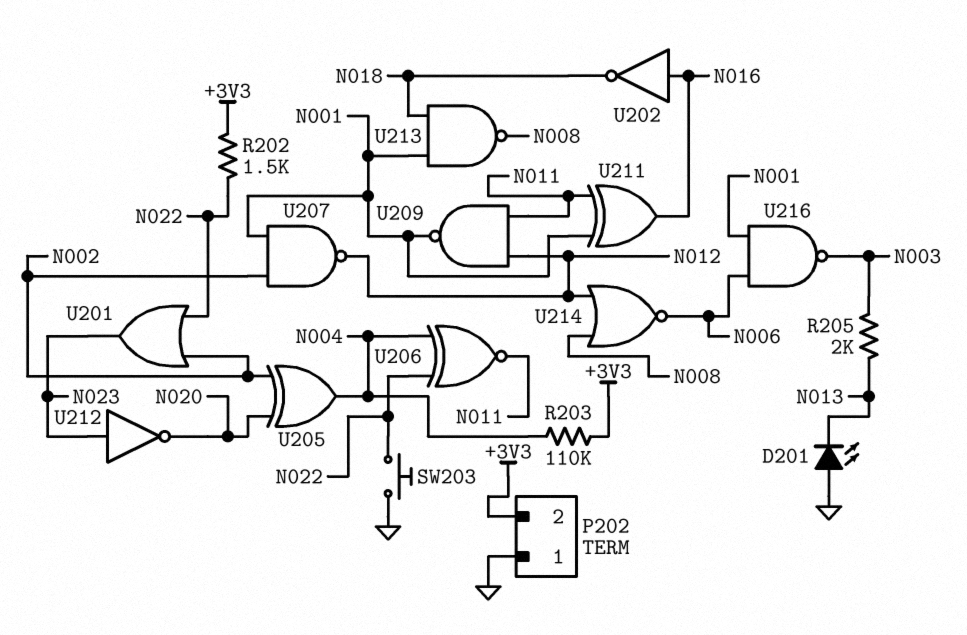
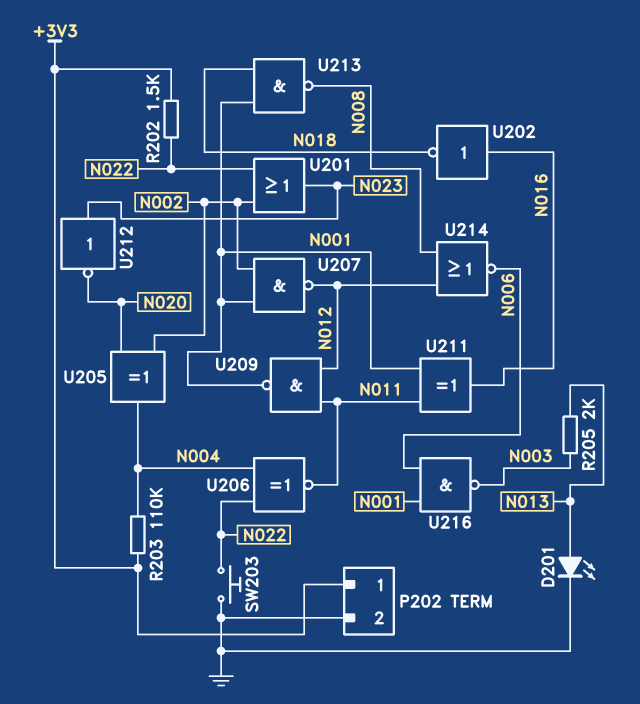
D201: LED (A GND, K N013) -> LED (A N013, K GND)
P202 pin 1: GND -> +3V3
P202 pin 2: +3V3 -> GND

